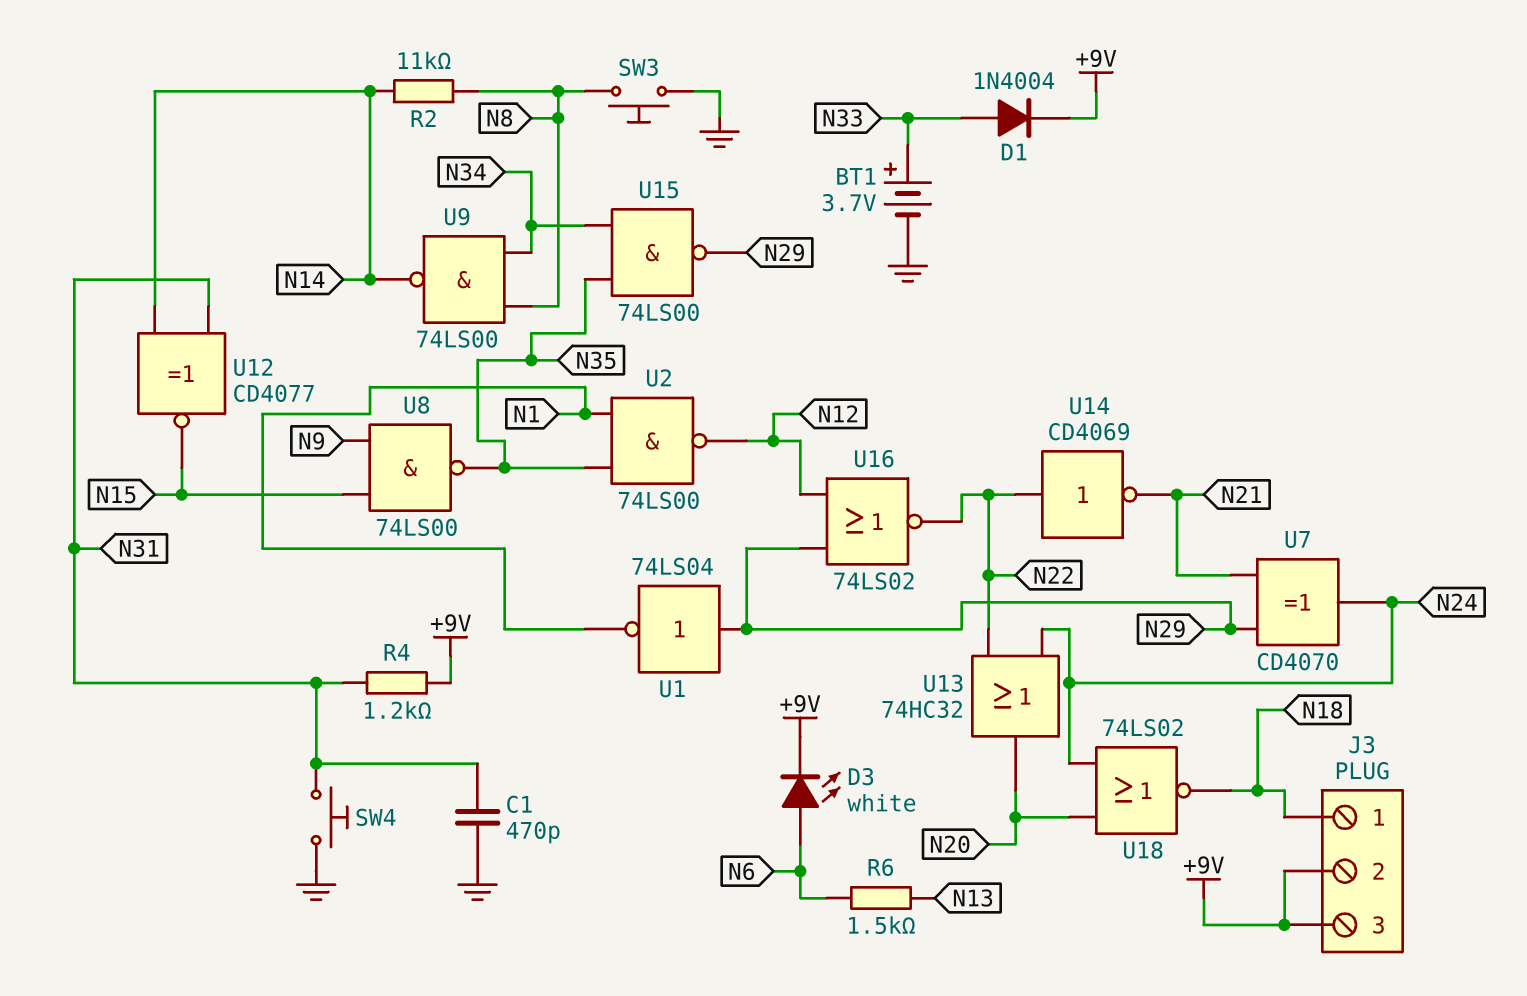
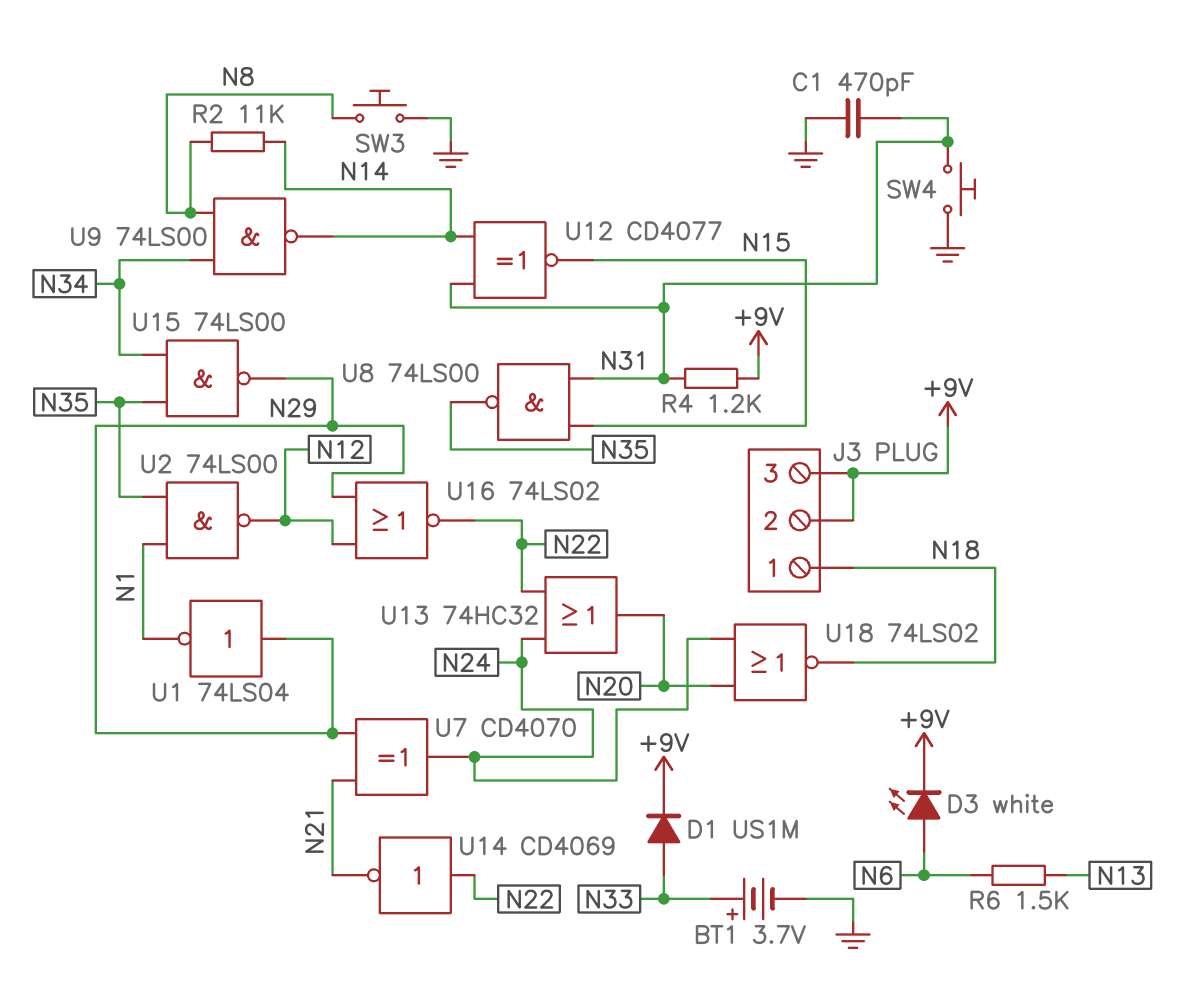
D1: diode 1N4004 (A N33, K +9V) -> diode US1M (A N33, K +9V)
U8: NAND 74LS00 (in N9, in N15, out N35) -> NAND 74LS00 (in N15, in N31, out N35)

